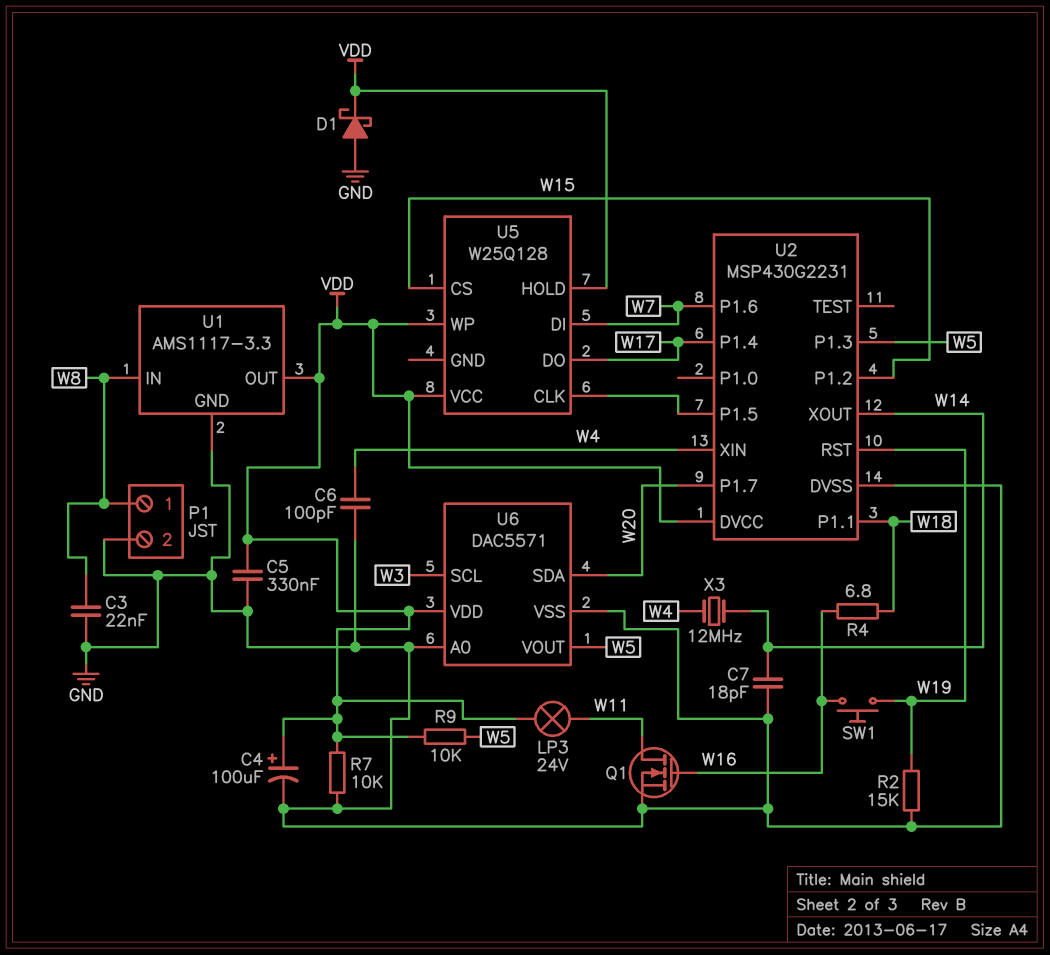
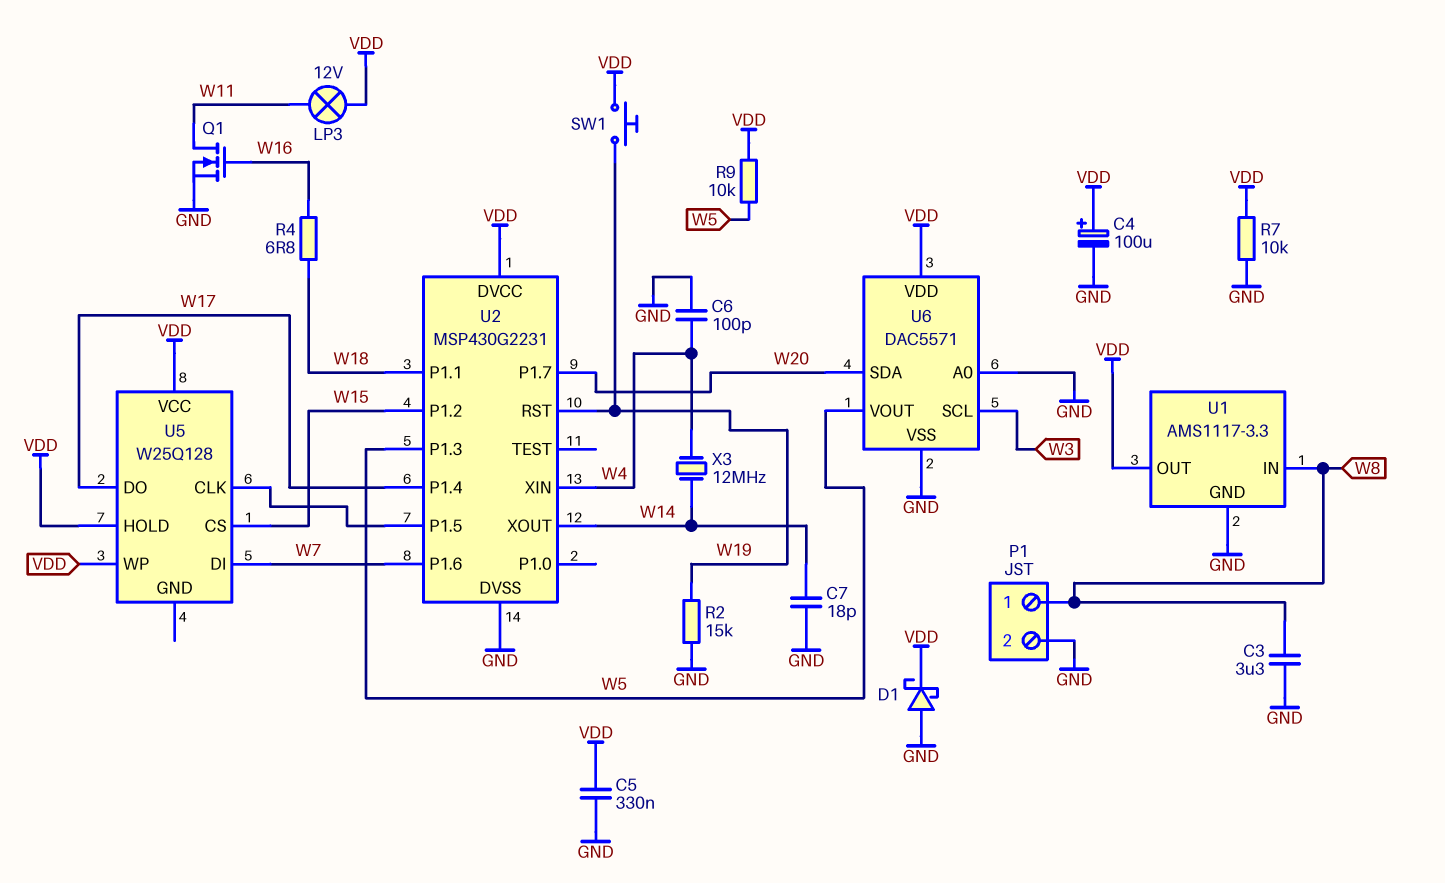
C3: 22nF (GND, W8) -> 3.3uF (GND, W8)
LP3: lamp 24V (VDD, W11) -> lamp 12V (VDD, W11)
SW1: button (W16, W19) -> button (VDD, W19)

